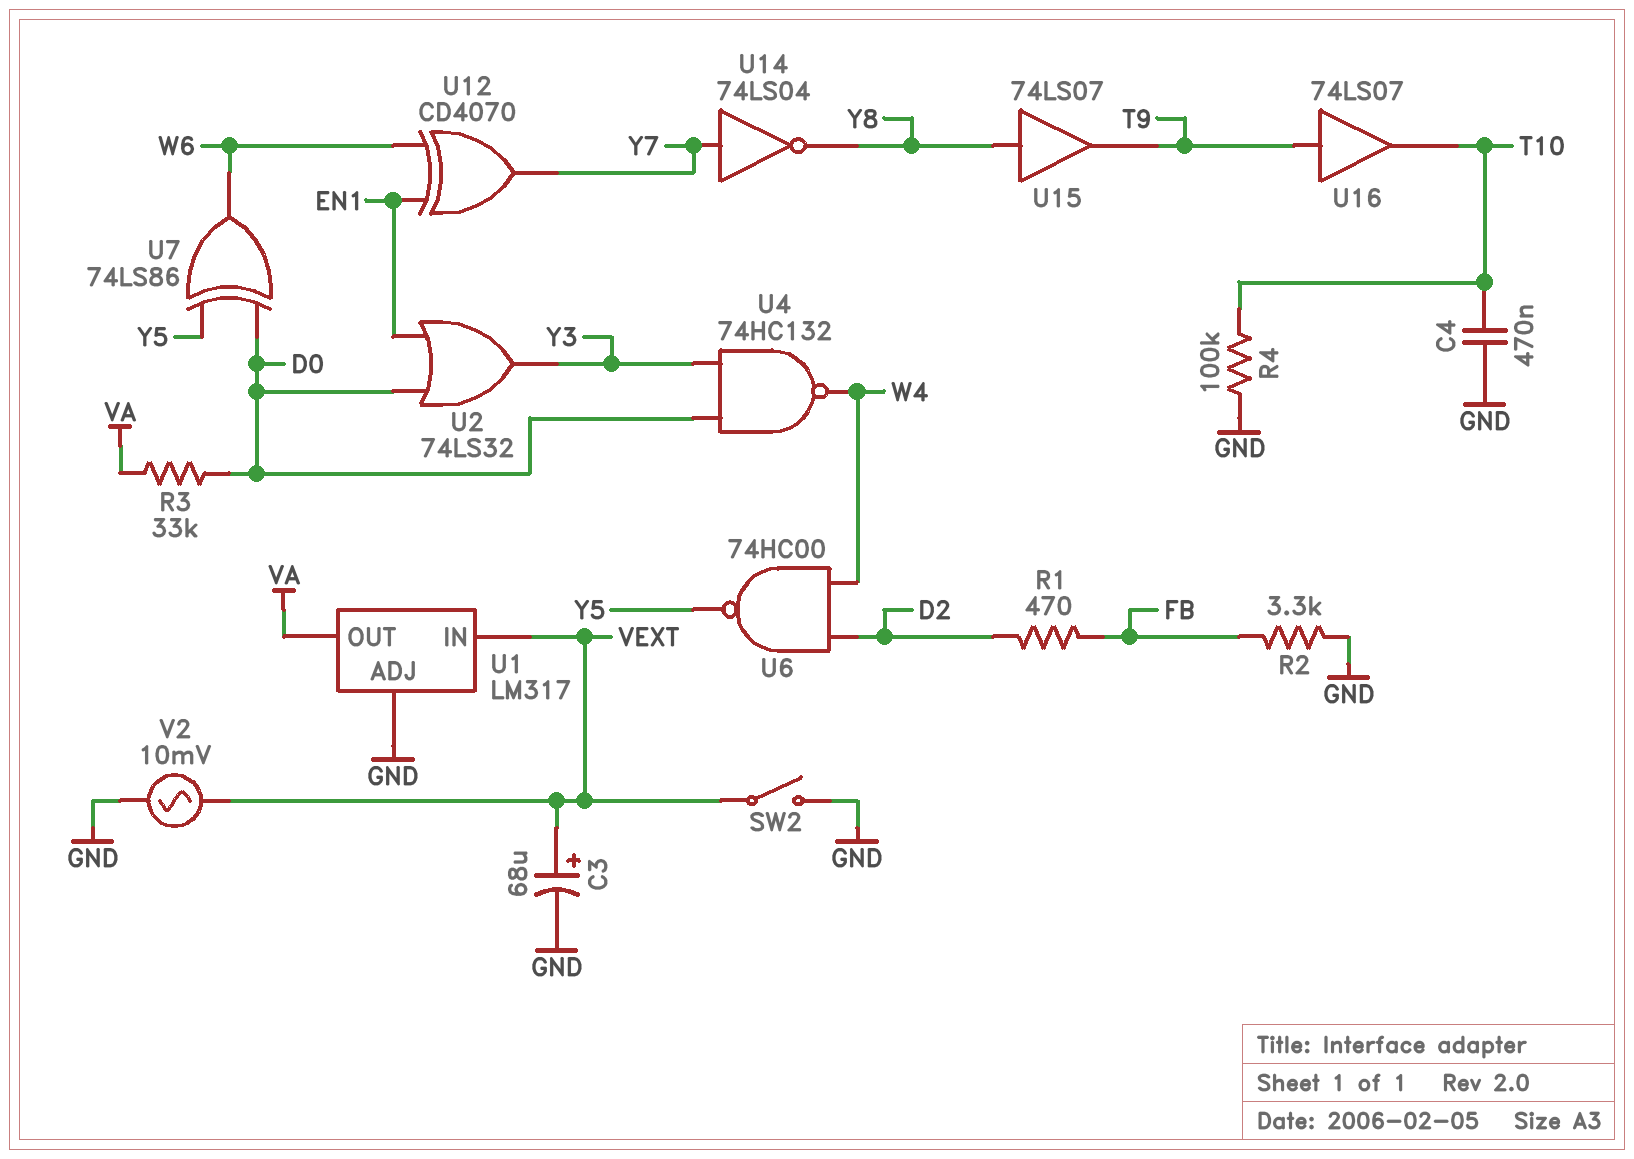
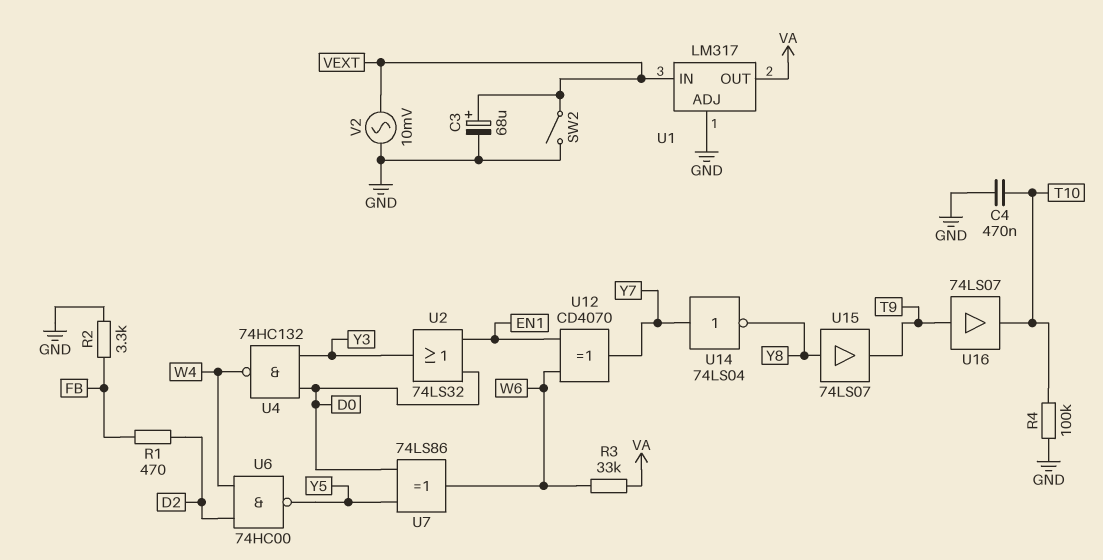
R3: 33k (D0, VA) -> 33k (VA, W6)

